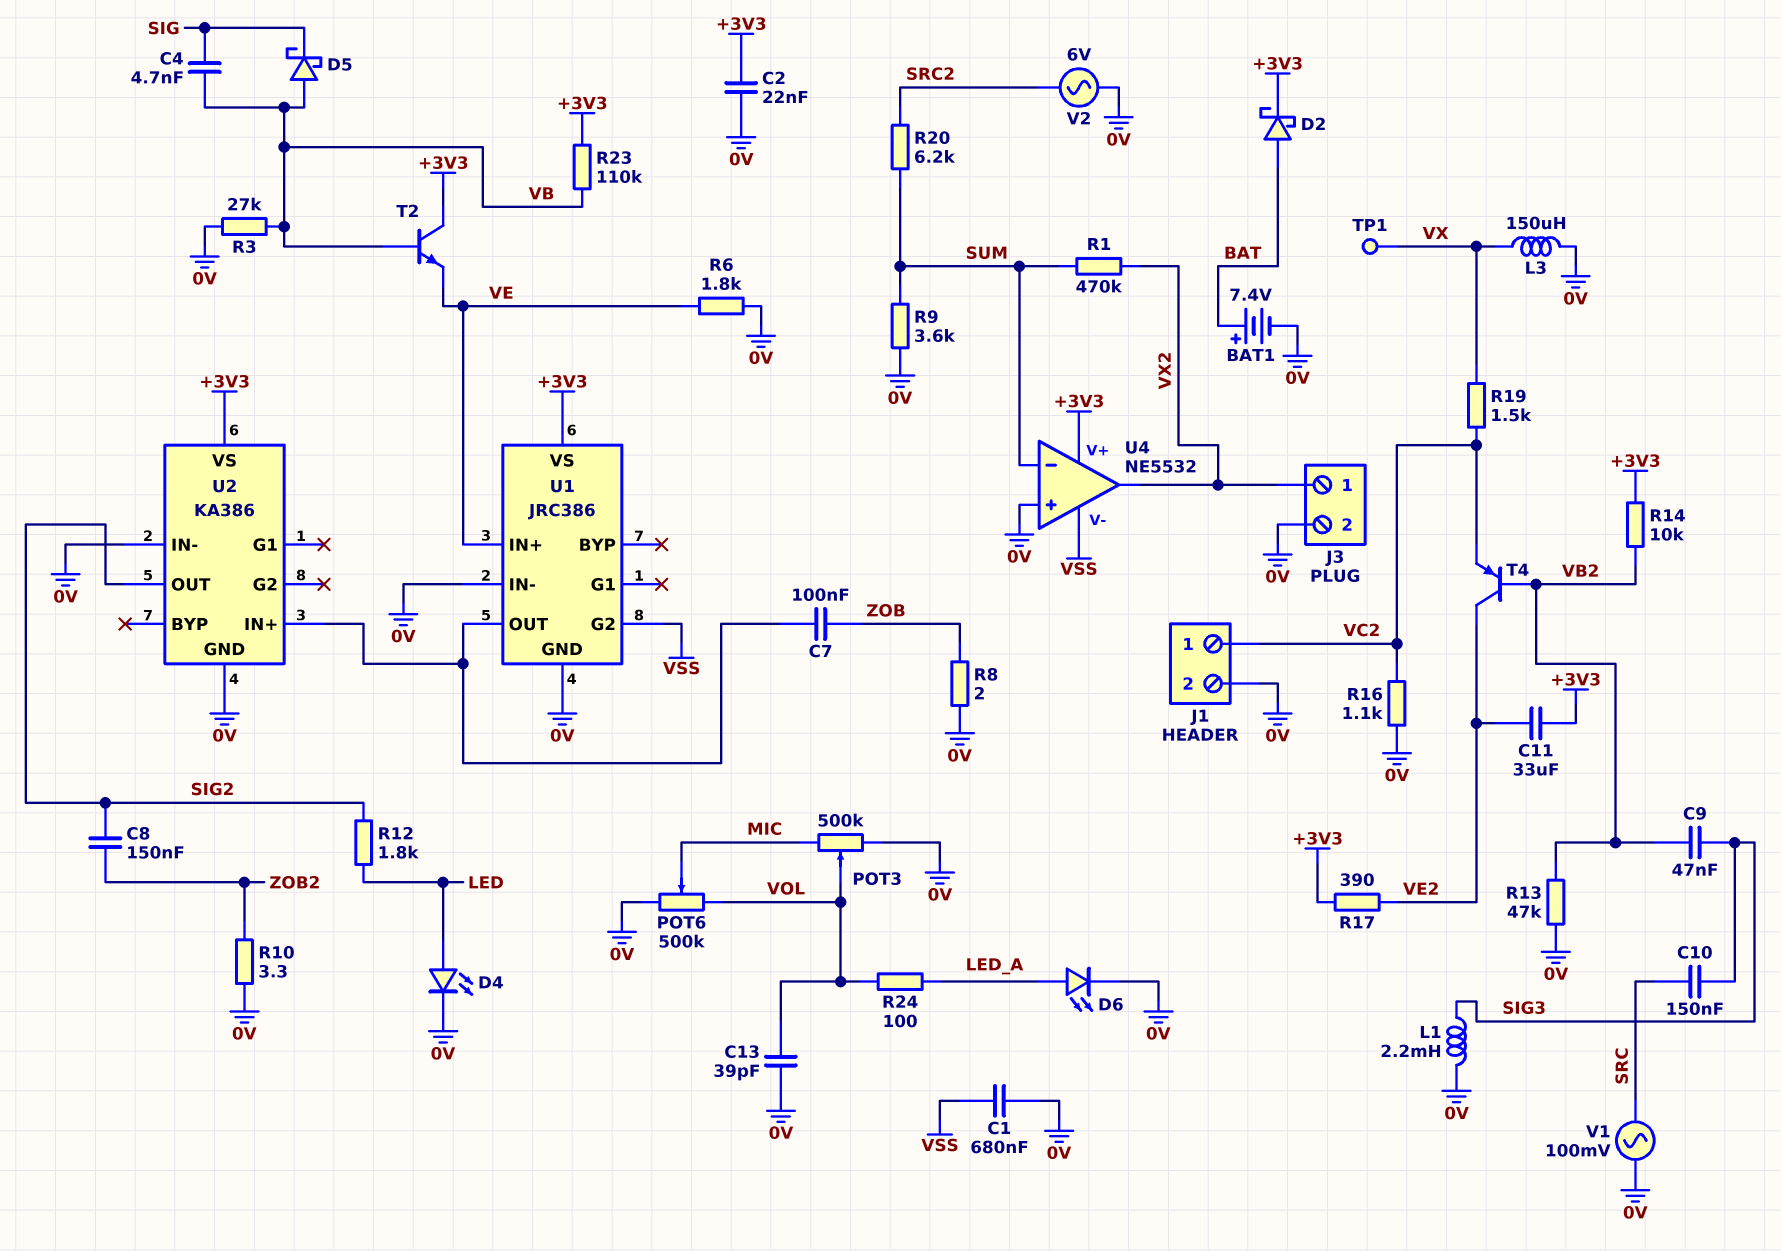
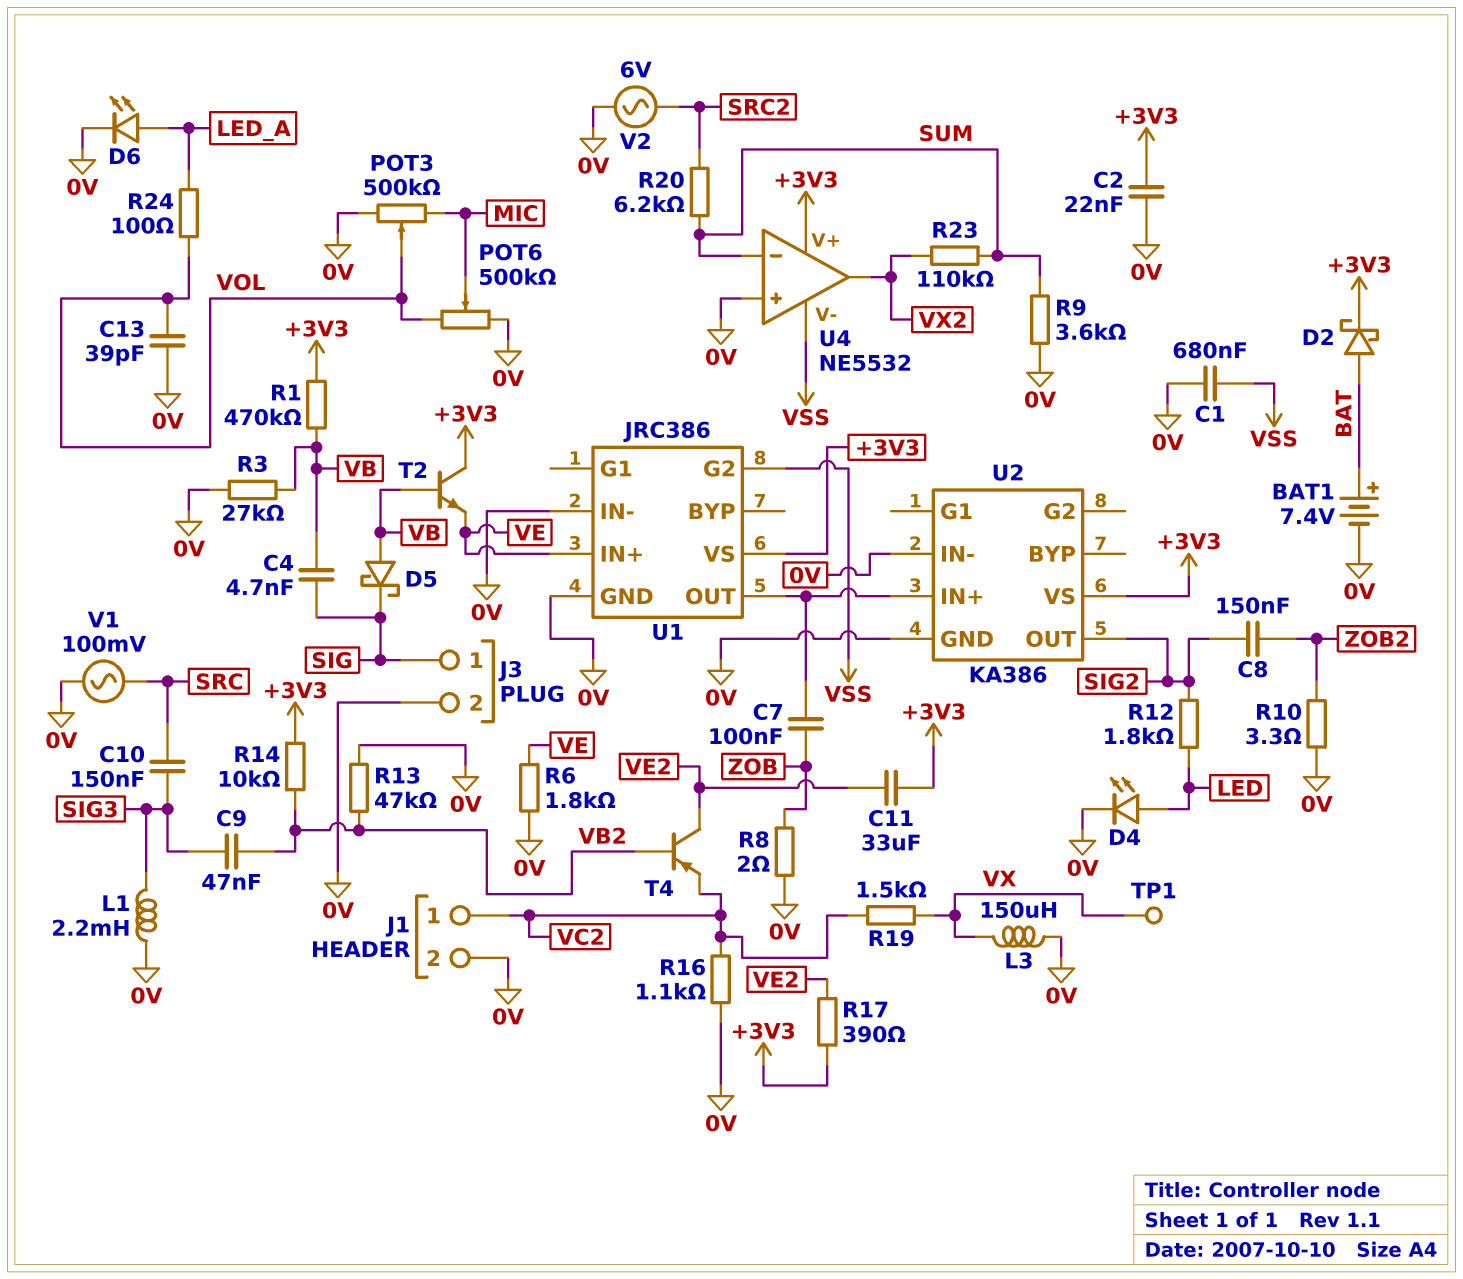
J3 pin 1: VX2 -> SIG
R1: 470k (SUM, VX2) -> 470k (+3V3, VB)
R23: 110k (+3V3, VB) -> 110k (SUM, VX2)

